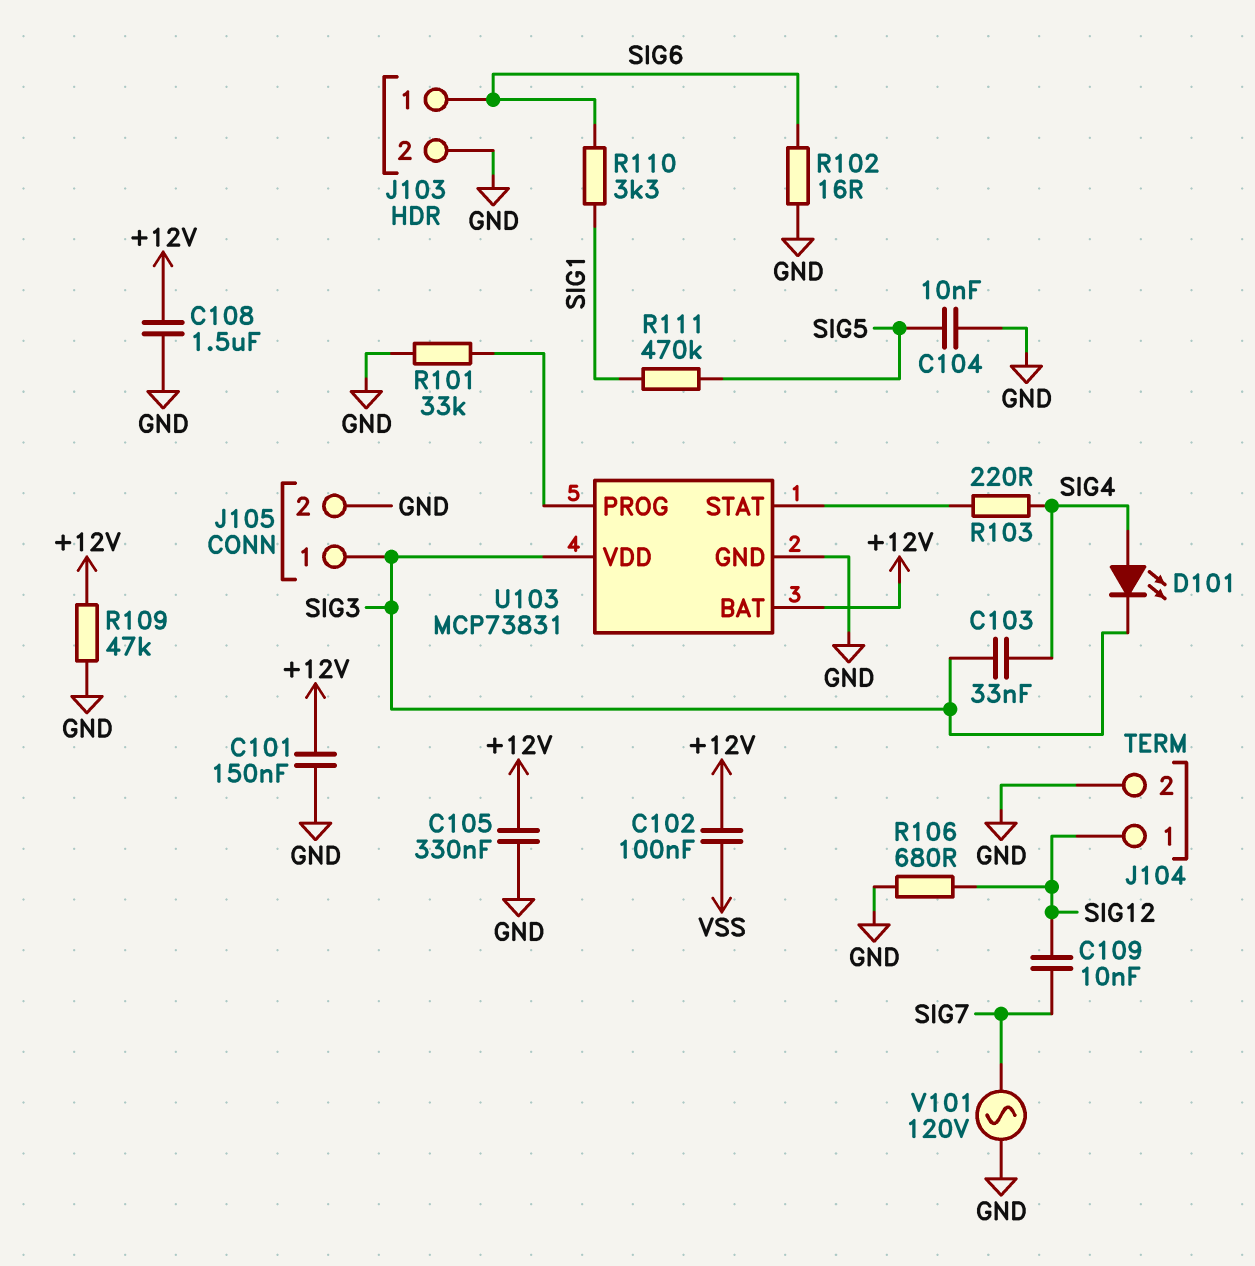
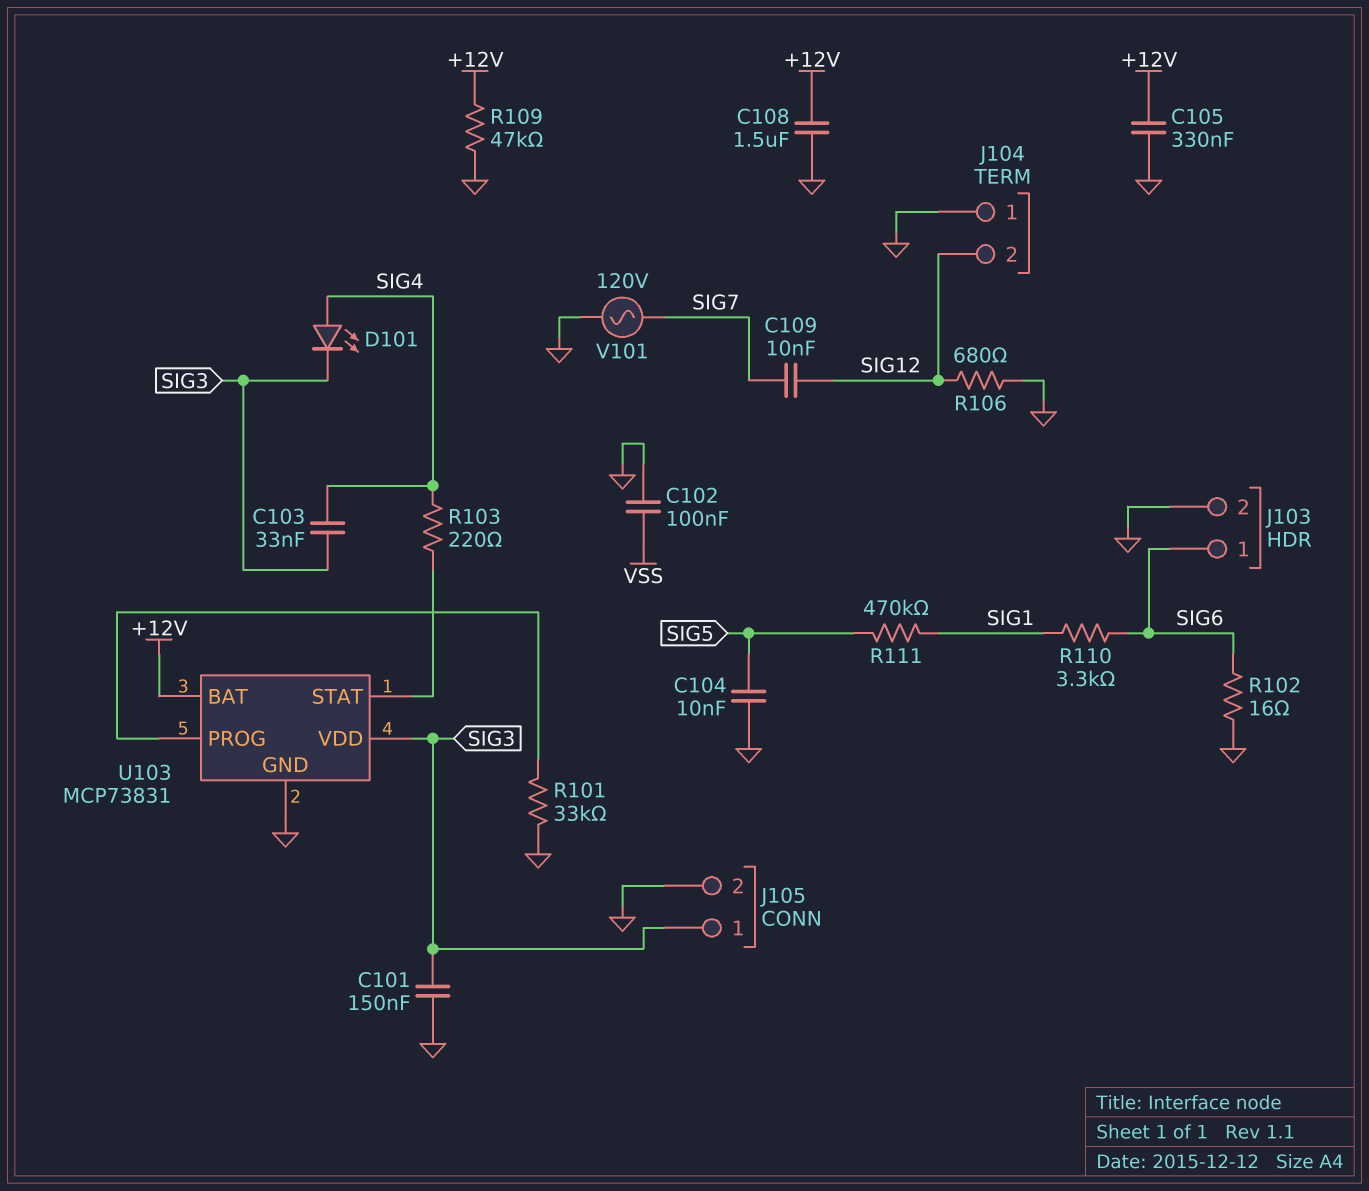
C101: 150nF (+12V, GND) -> 150nF (GND, SIG3)
C102: 100nF (+12V, VSS) -> 100nF (GND, VSS)
J104 pin 1: SIG12 -> GND
J104 pin 2: GND -> SIG12

